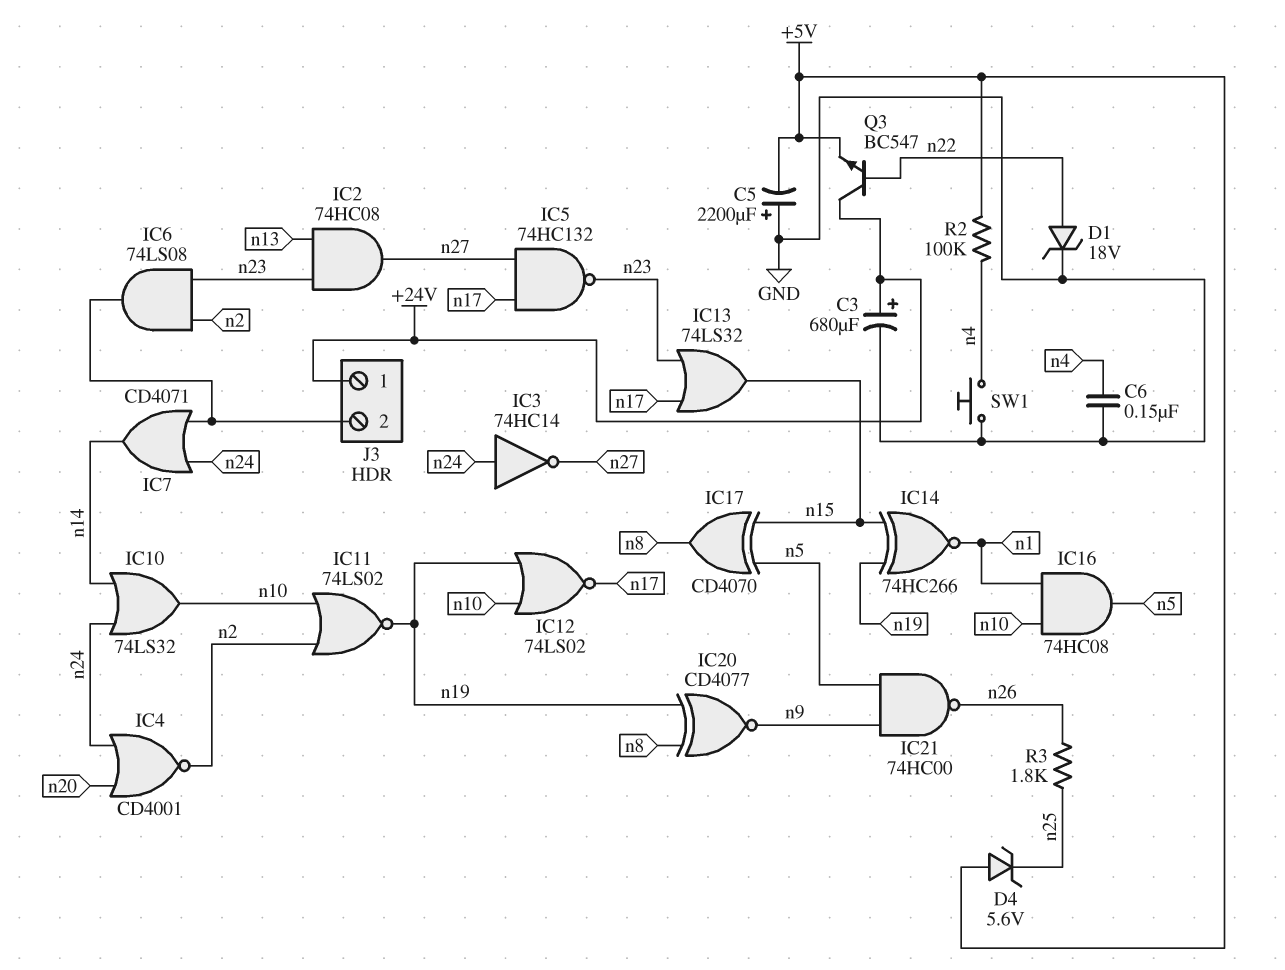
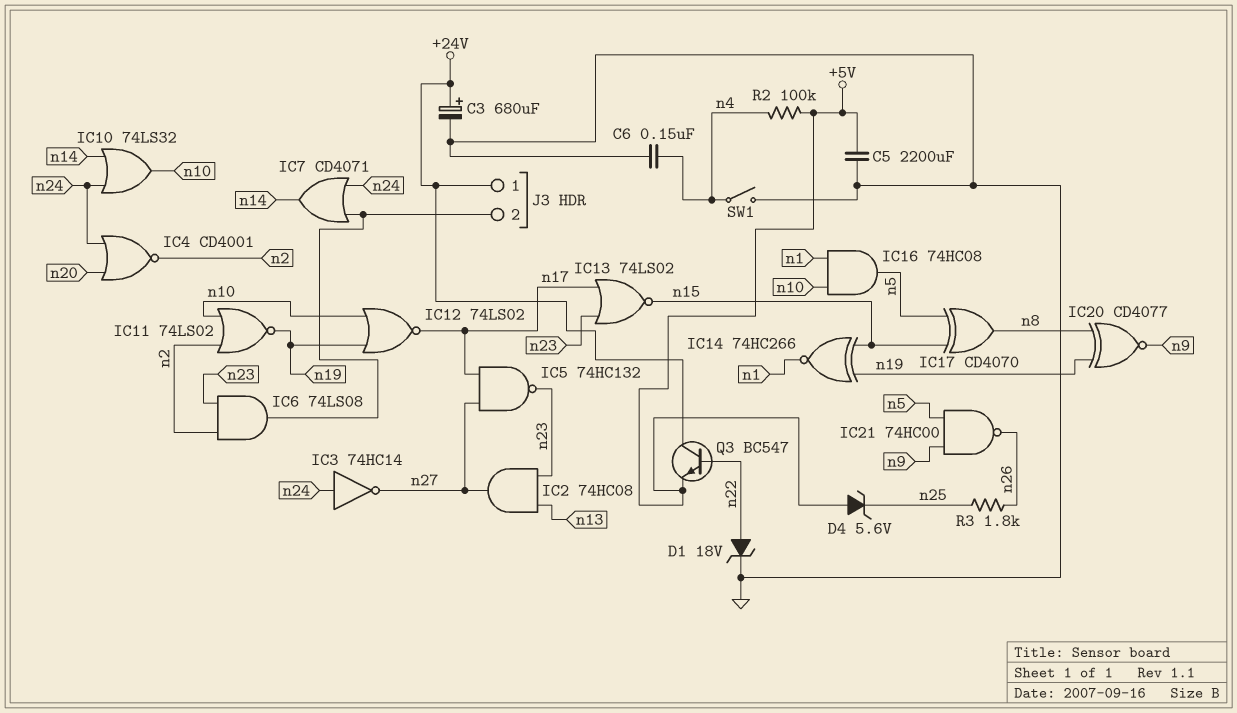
C5: 2200uF (plus GND, minus +5V) -> 2200uF (+5V, GND)
IC13: OR 74LS32 (in n17, in n23, out n15) -> NOR 74LS02 (in n17, in n23, out n15)
SW1: button (GND, n4) -> switch (GND, n4)

